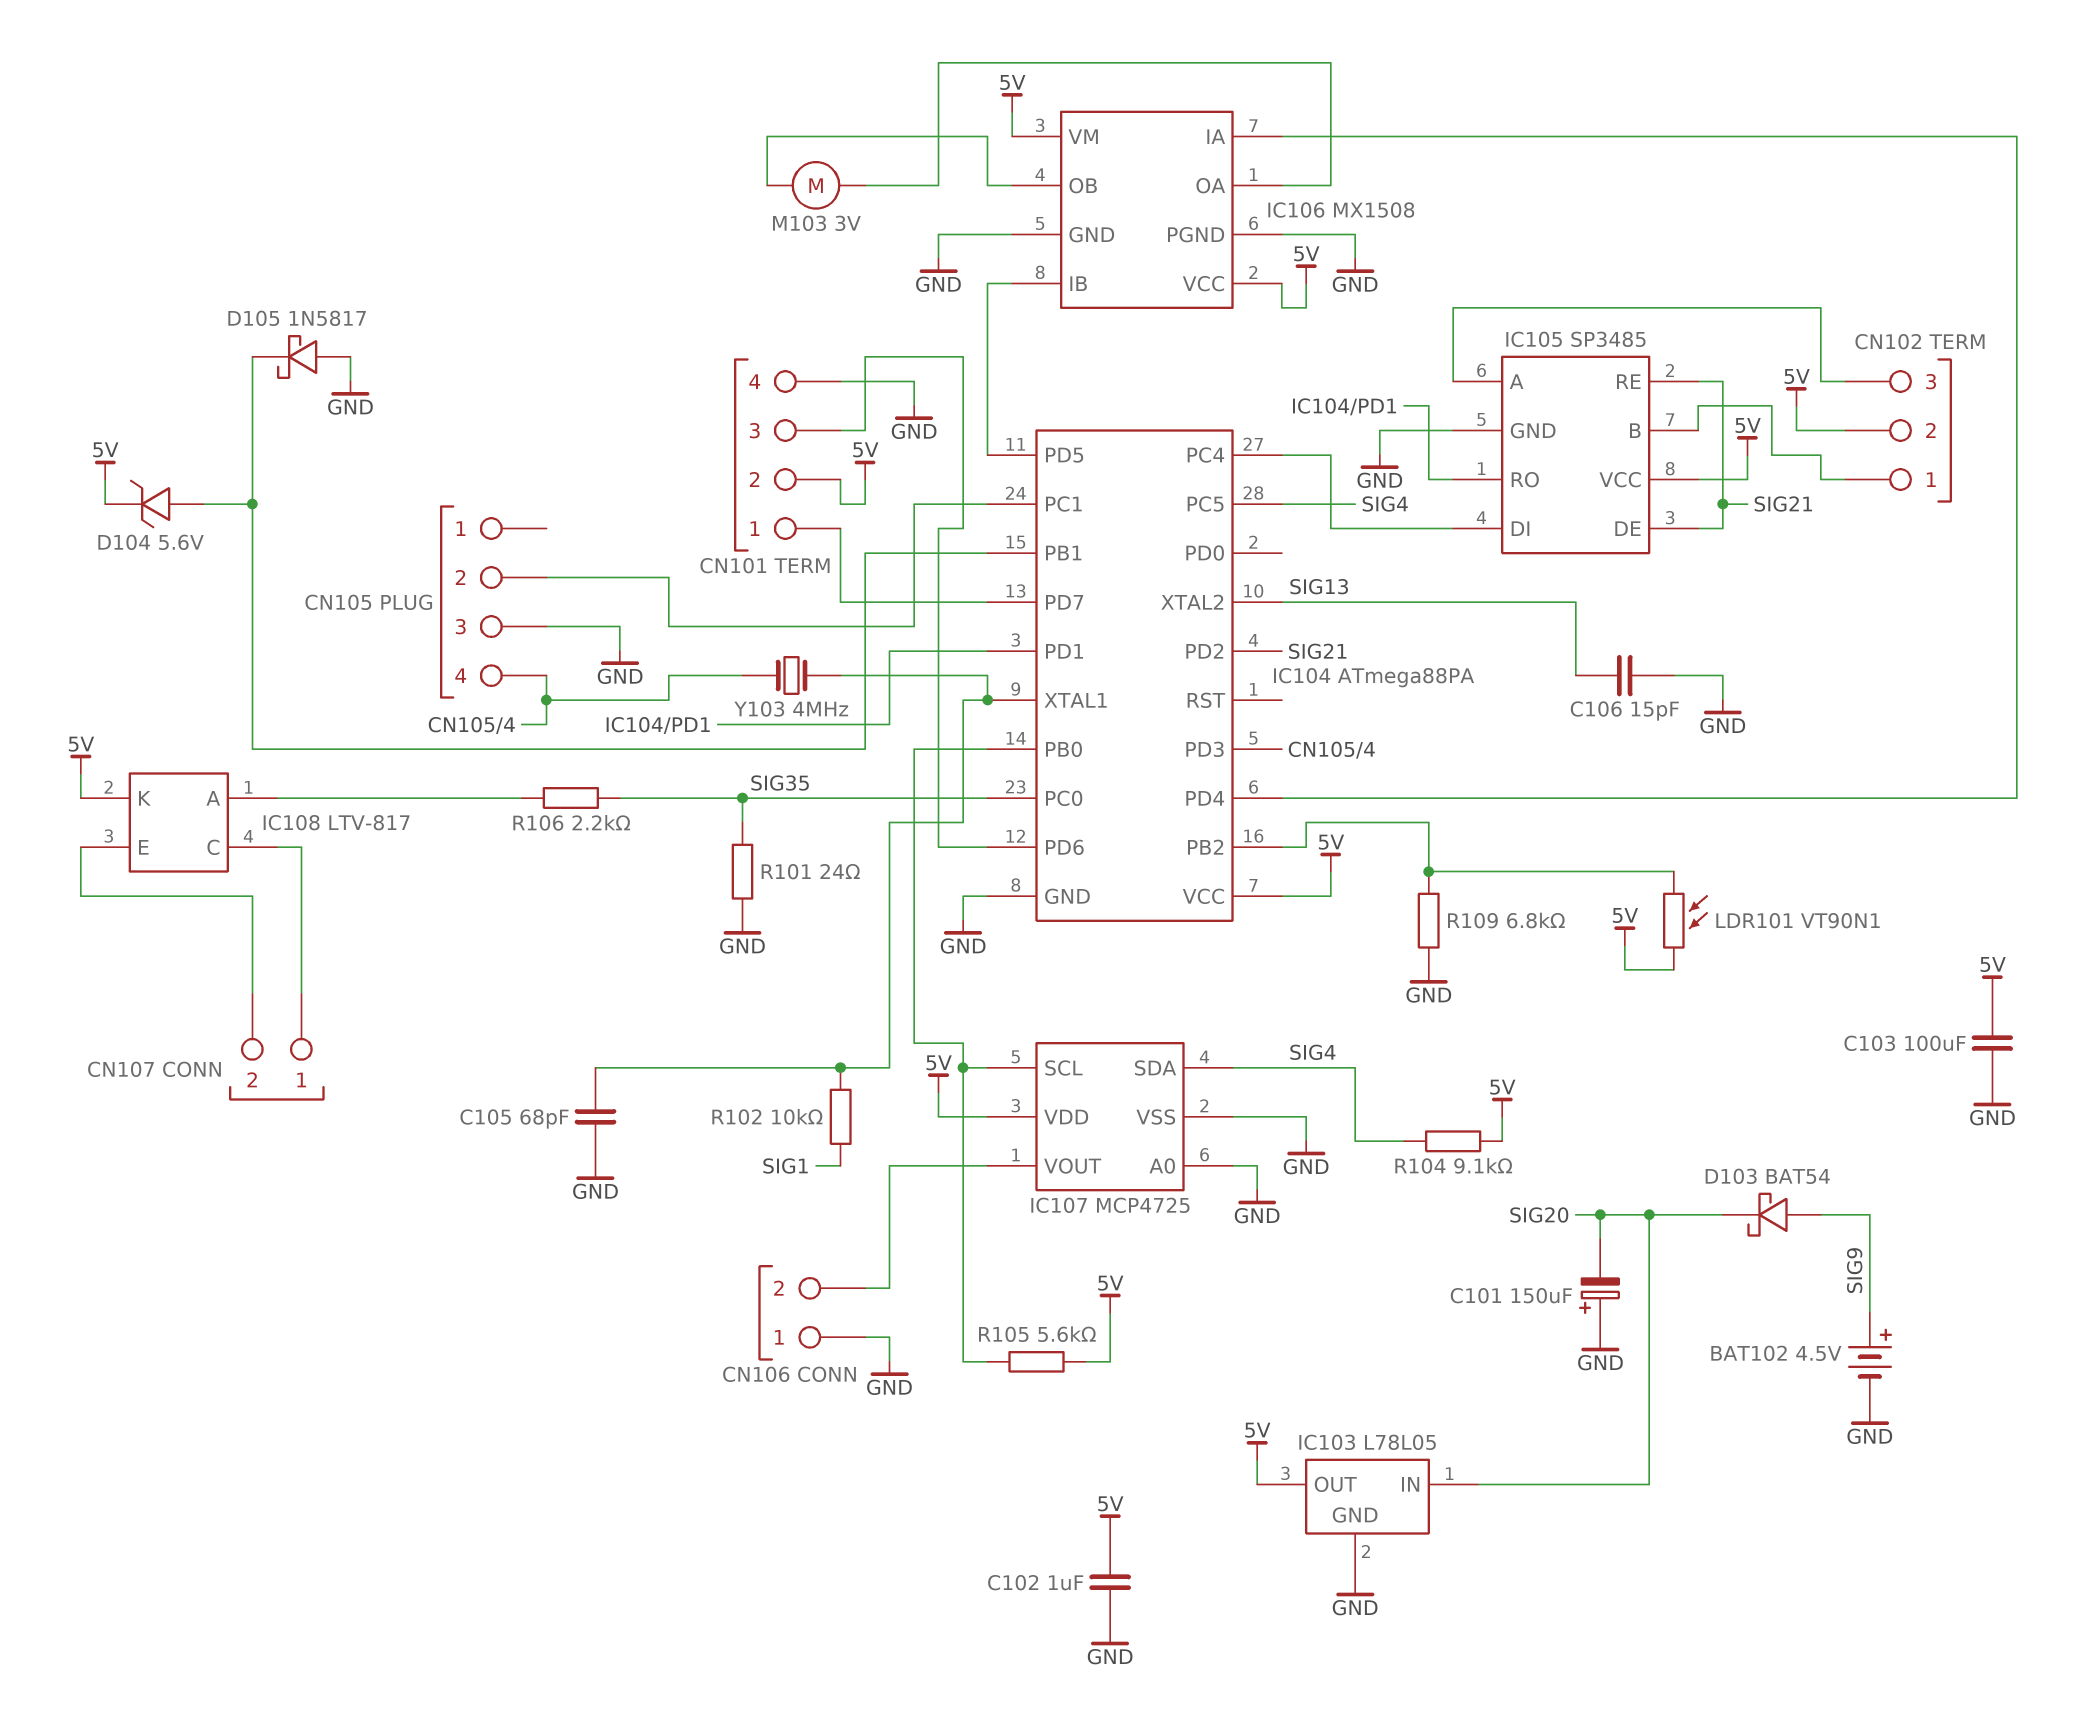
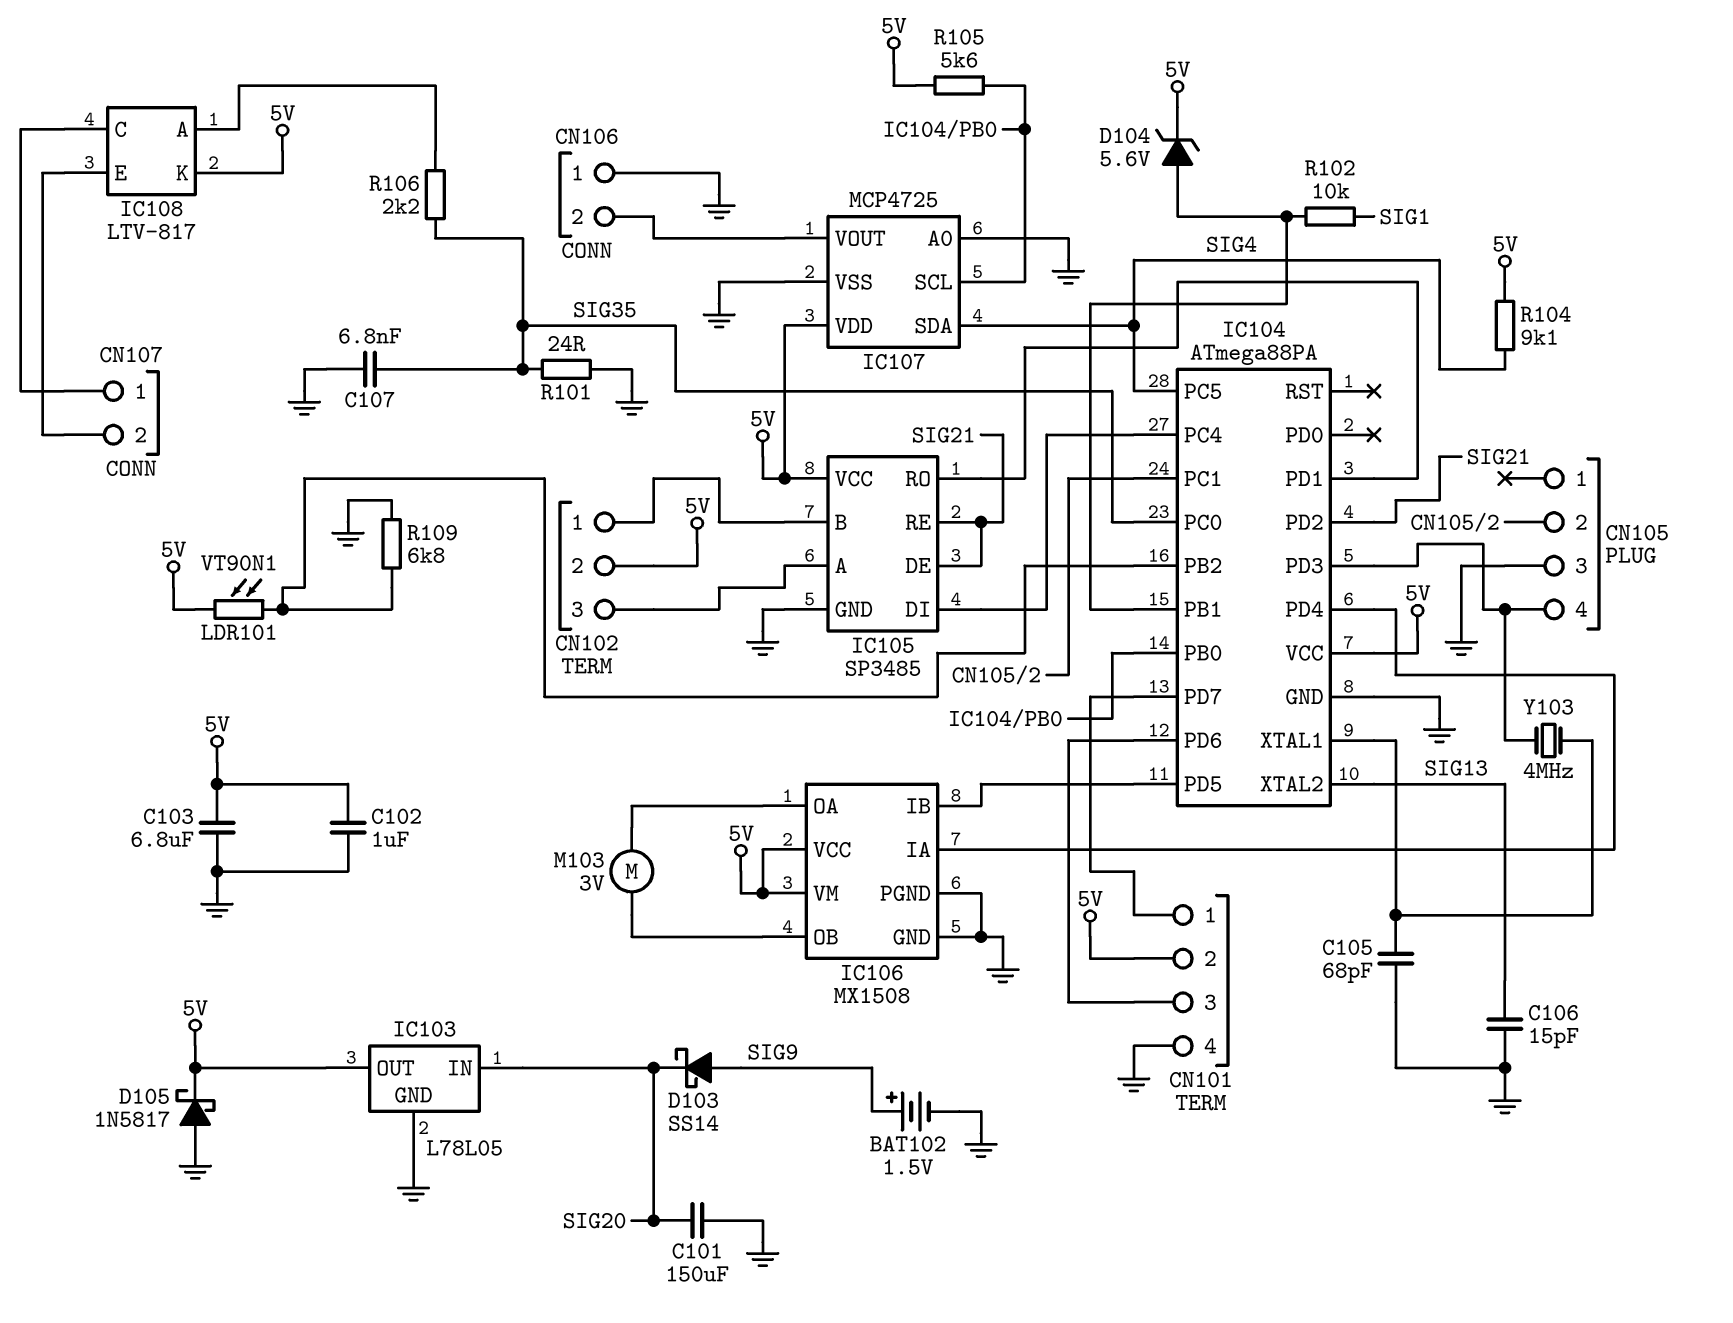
BAT102: 4.5V (plus SIG9, minus GND) -> 1.5V (plus SIG9, minus GND)
C101: 150uF (plus GND, minus SIG20) -> 150uF (GND, SIG20)
C103: 100uF (5V, GND) -> 6.8uF (5V, GND)
C107: none -> 6.8nF (GND, SIG35)
D103: schottky BAT54 (A SIG9, K SIG20) -> schottky SS14 (A SIG9, K SIG20)
D105: schottky 1N5817 (A GND, K IC104/PB1) -> schottky 1N5817 (A GND, K 5V)
R102: 10k (IC104/XTAL1, SIG1) -> 10k (IC104/PB1, SIG1)

